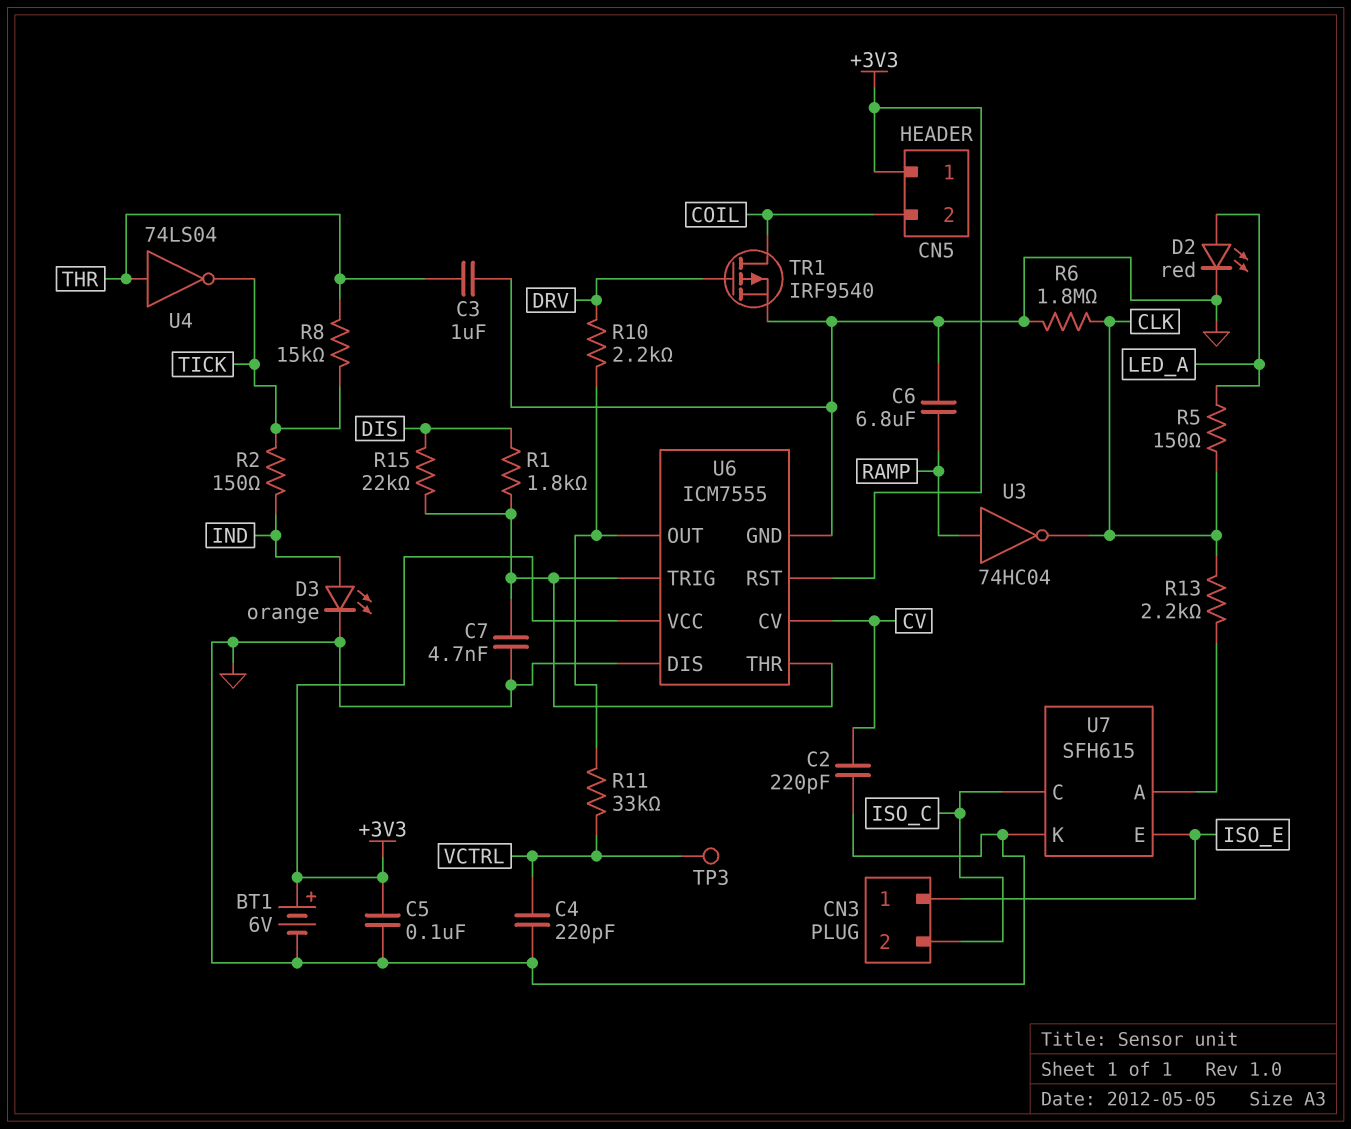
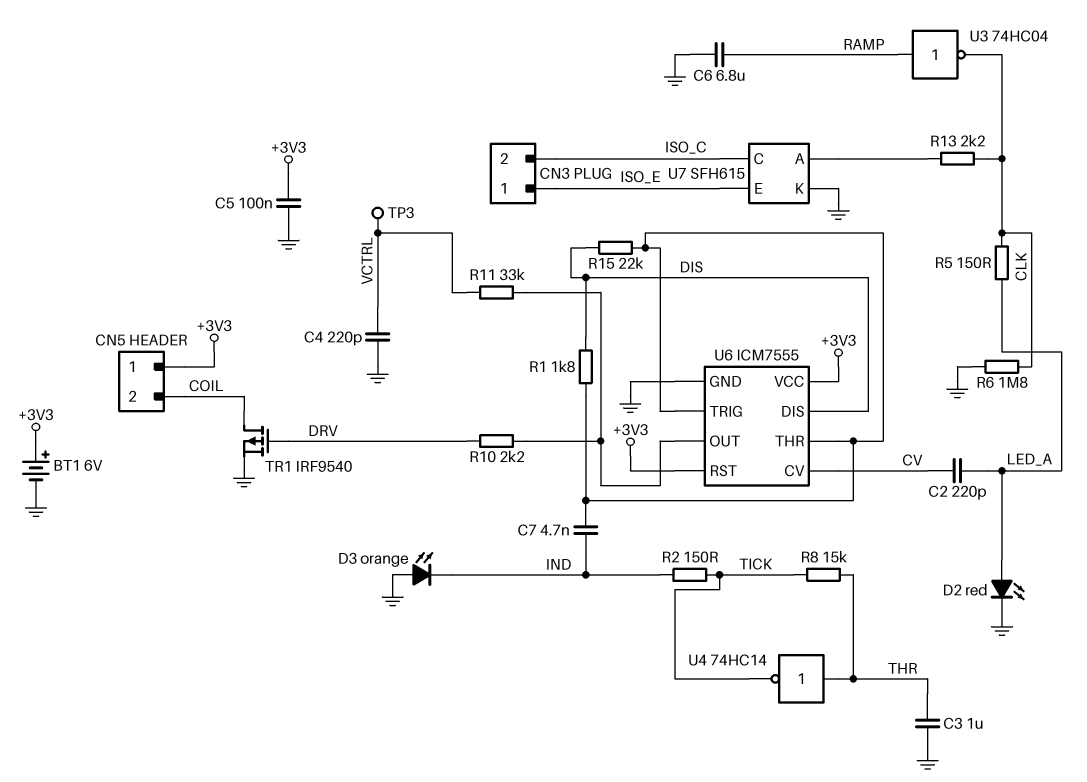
C2: 220pF (CV, GND) -> 220pF (CV, LED_A)
C7: 4.7nF (GND, U6/THR) -> 4.7nF (IND, U6/THR)
D3: LED orange (A IND, K GND) -> LED orange (A GND, K IND)
U4: NOT 74LS04 (in THR, out TICK) -> NOT 74HC14 (in THR, out TICK)
U6 pin DIS: GND -> DIS

